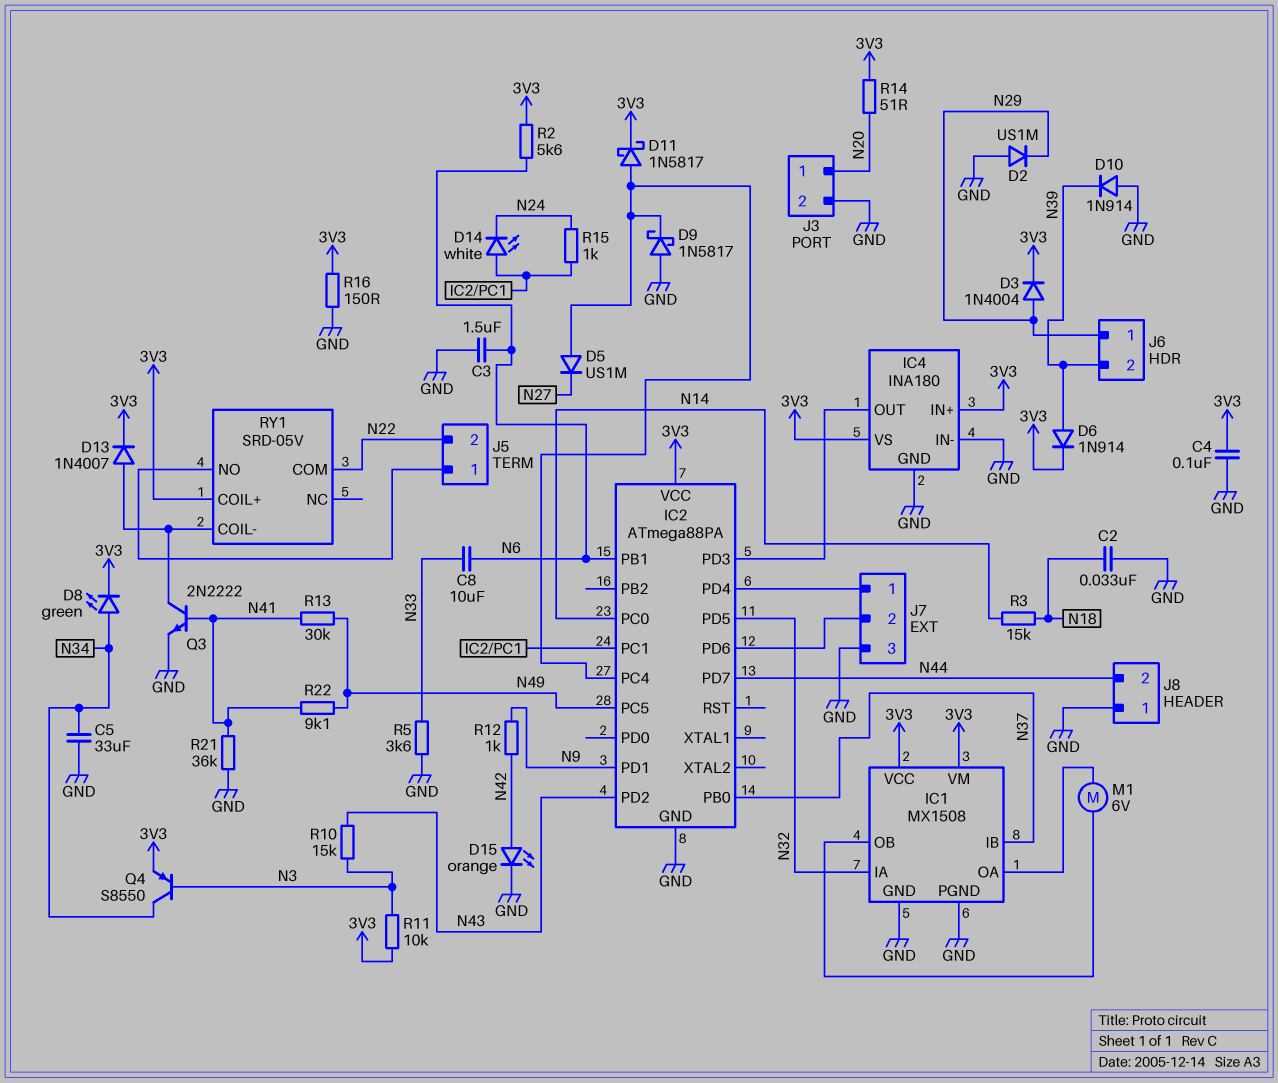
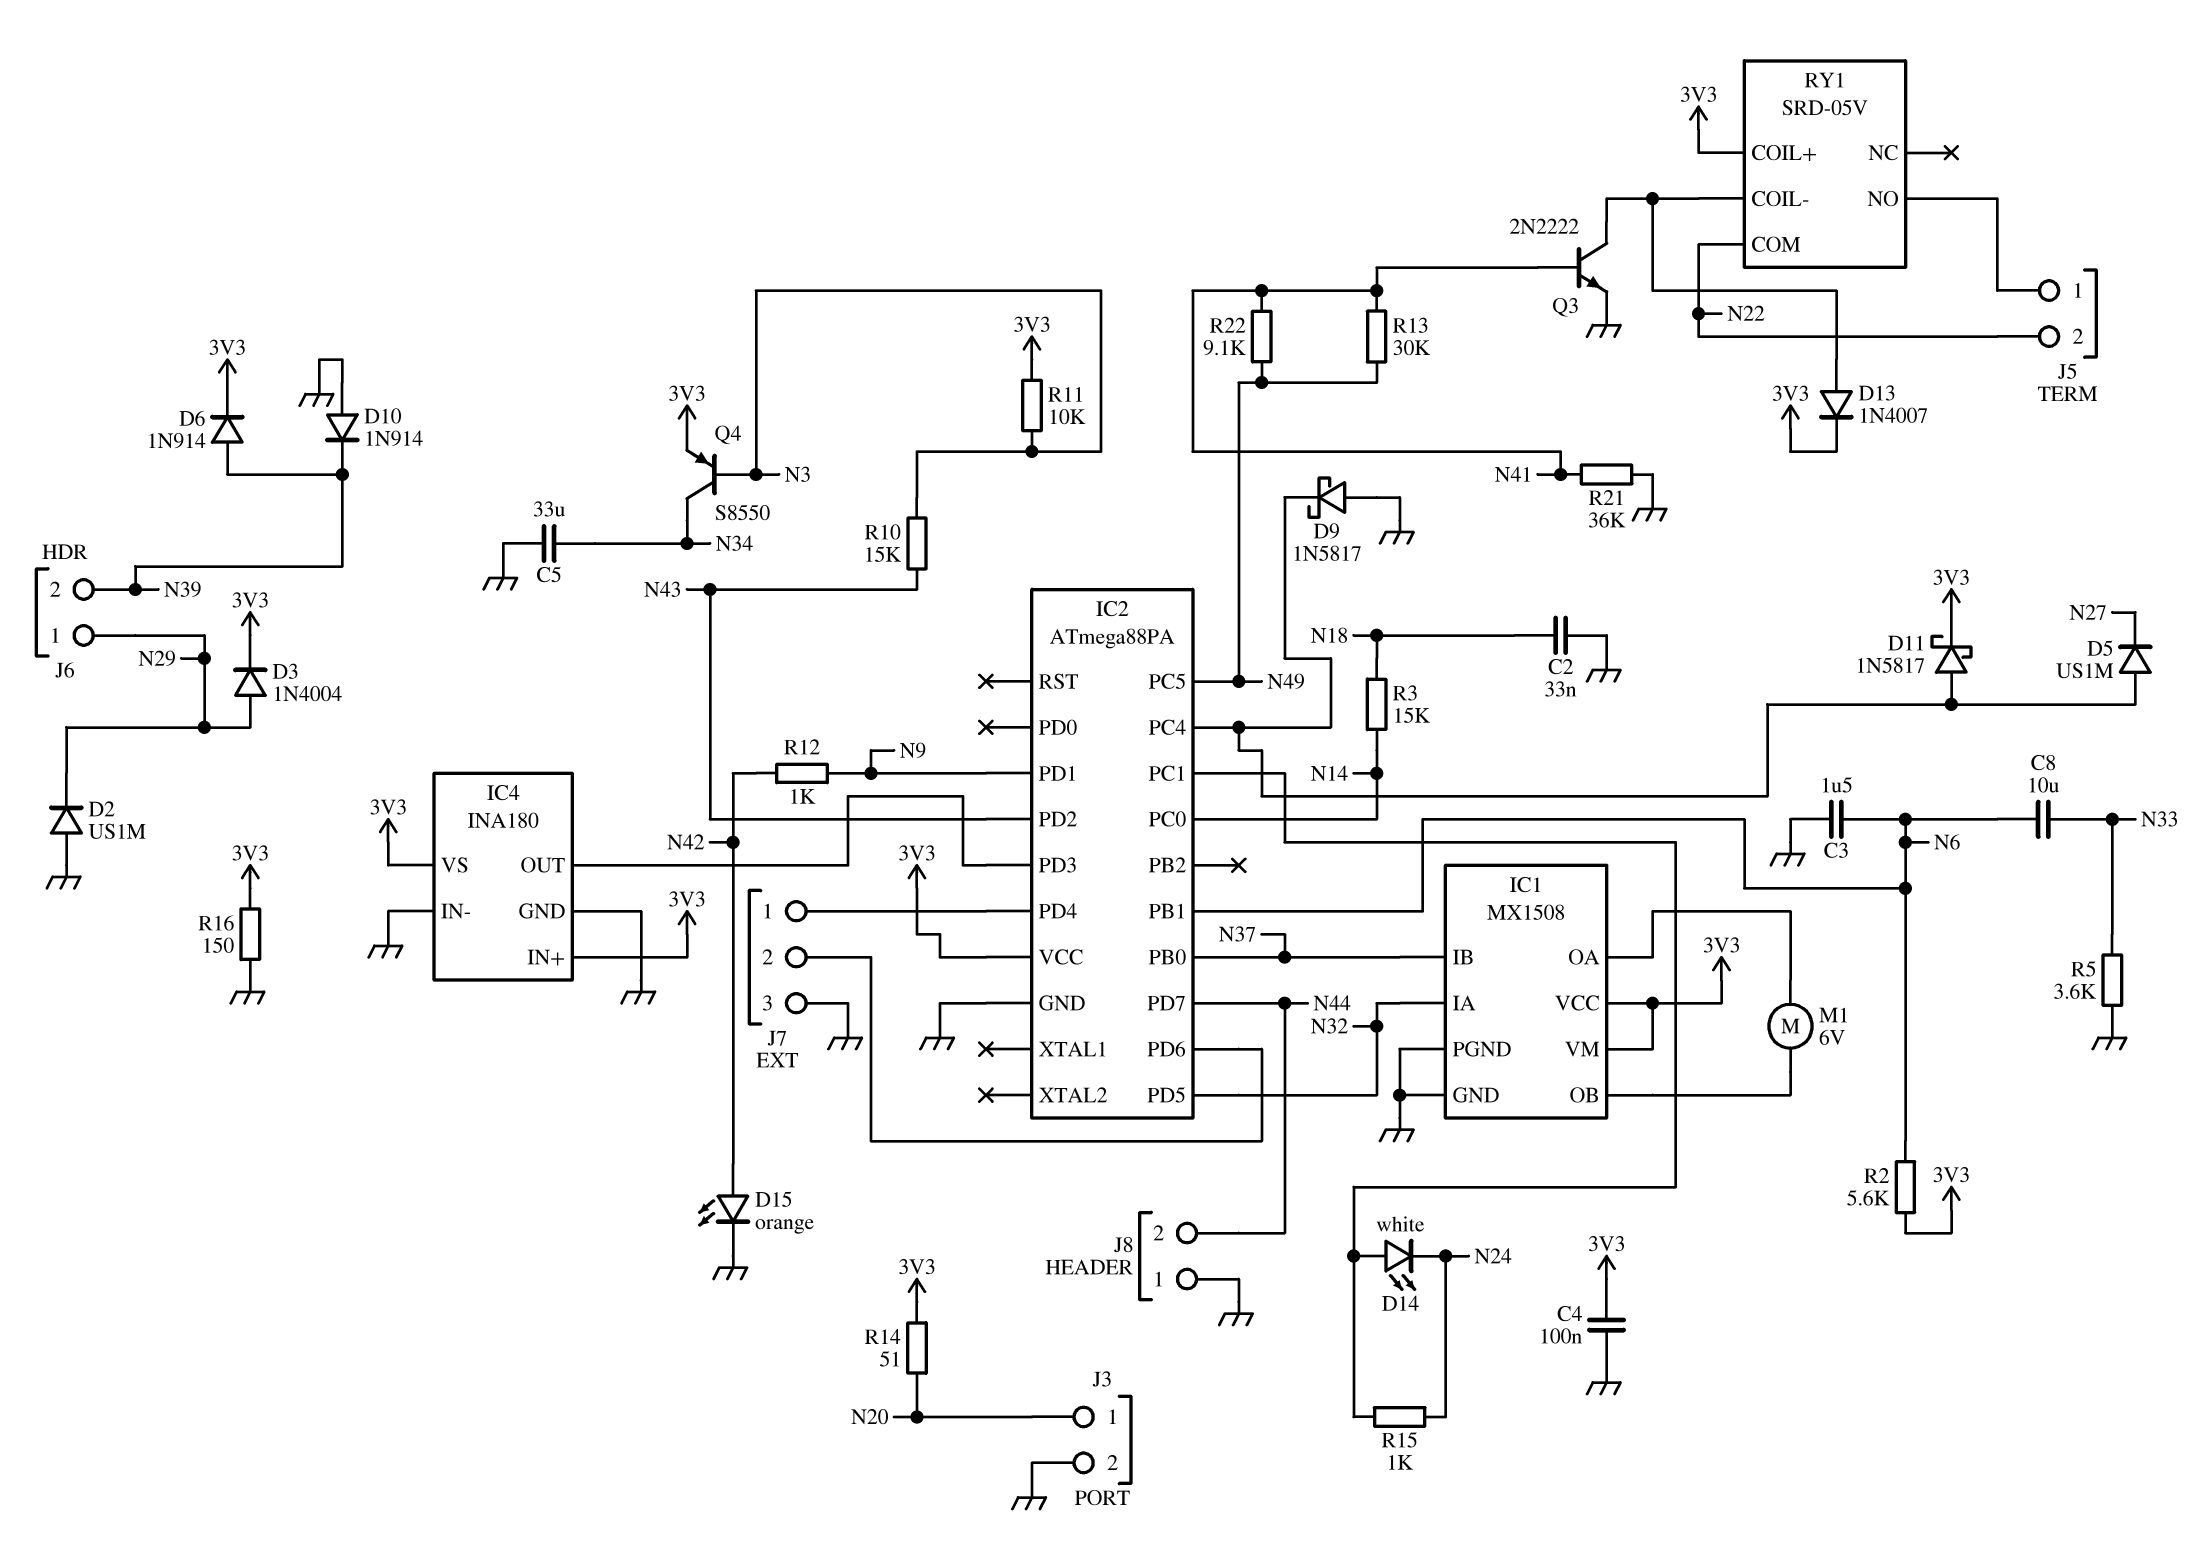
D8: LED green (A N34, K 3V3) -> none

